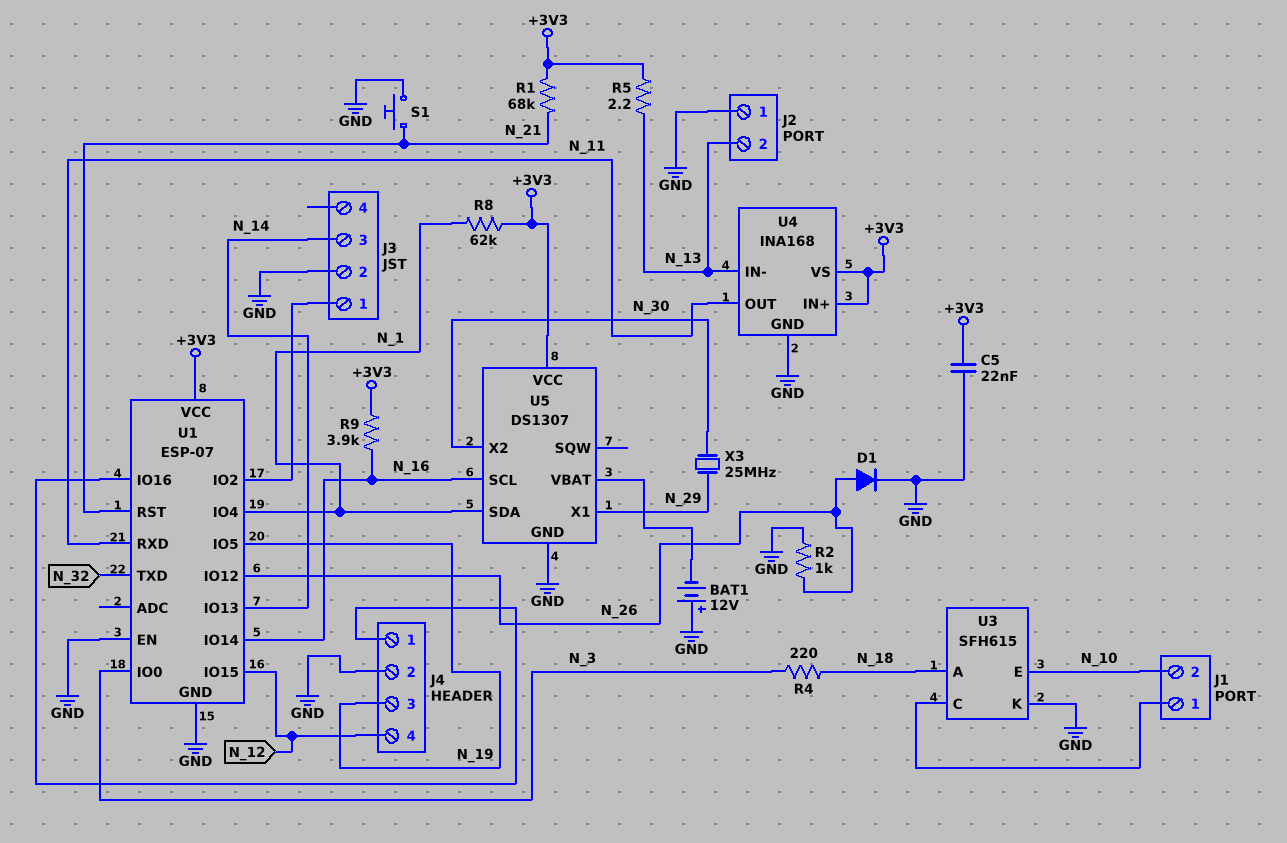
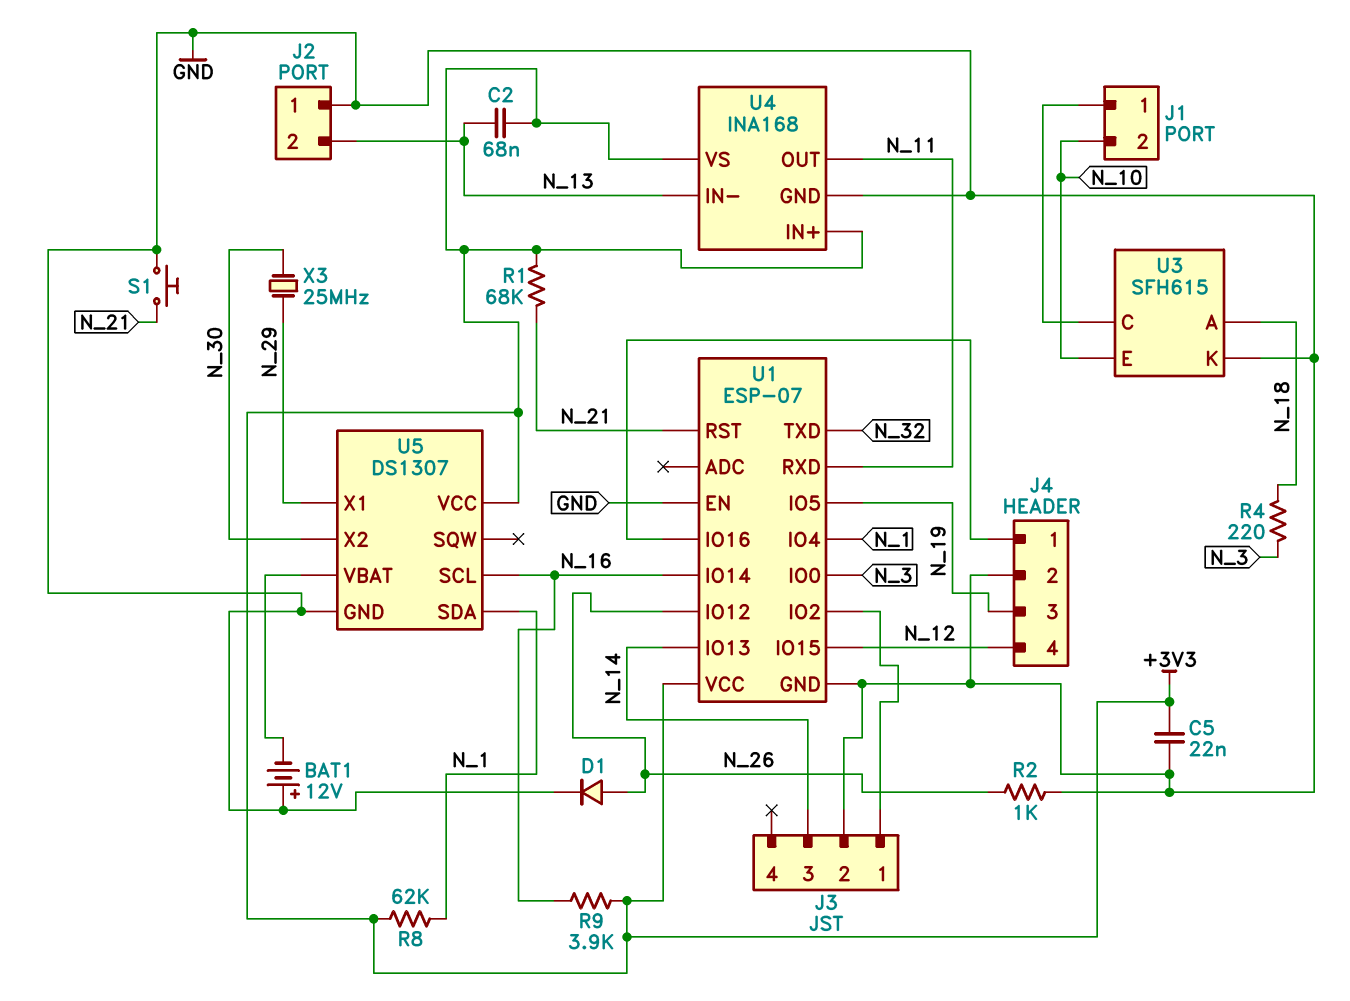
C2: none -> 68nF (+3V3, N_13)
R5: 2.2 (+3V3, N_13) -> none

